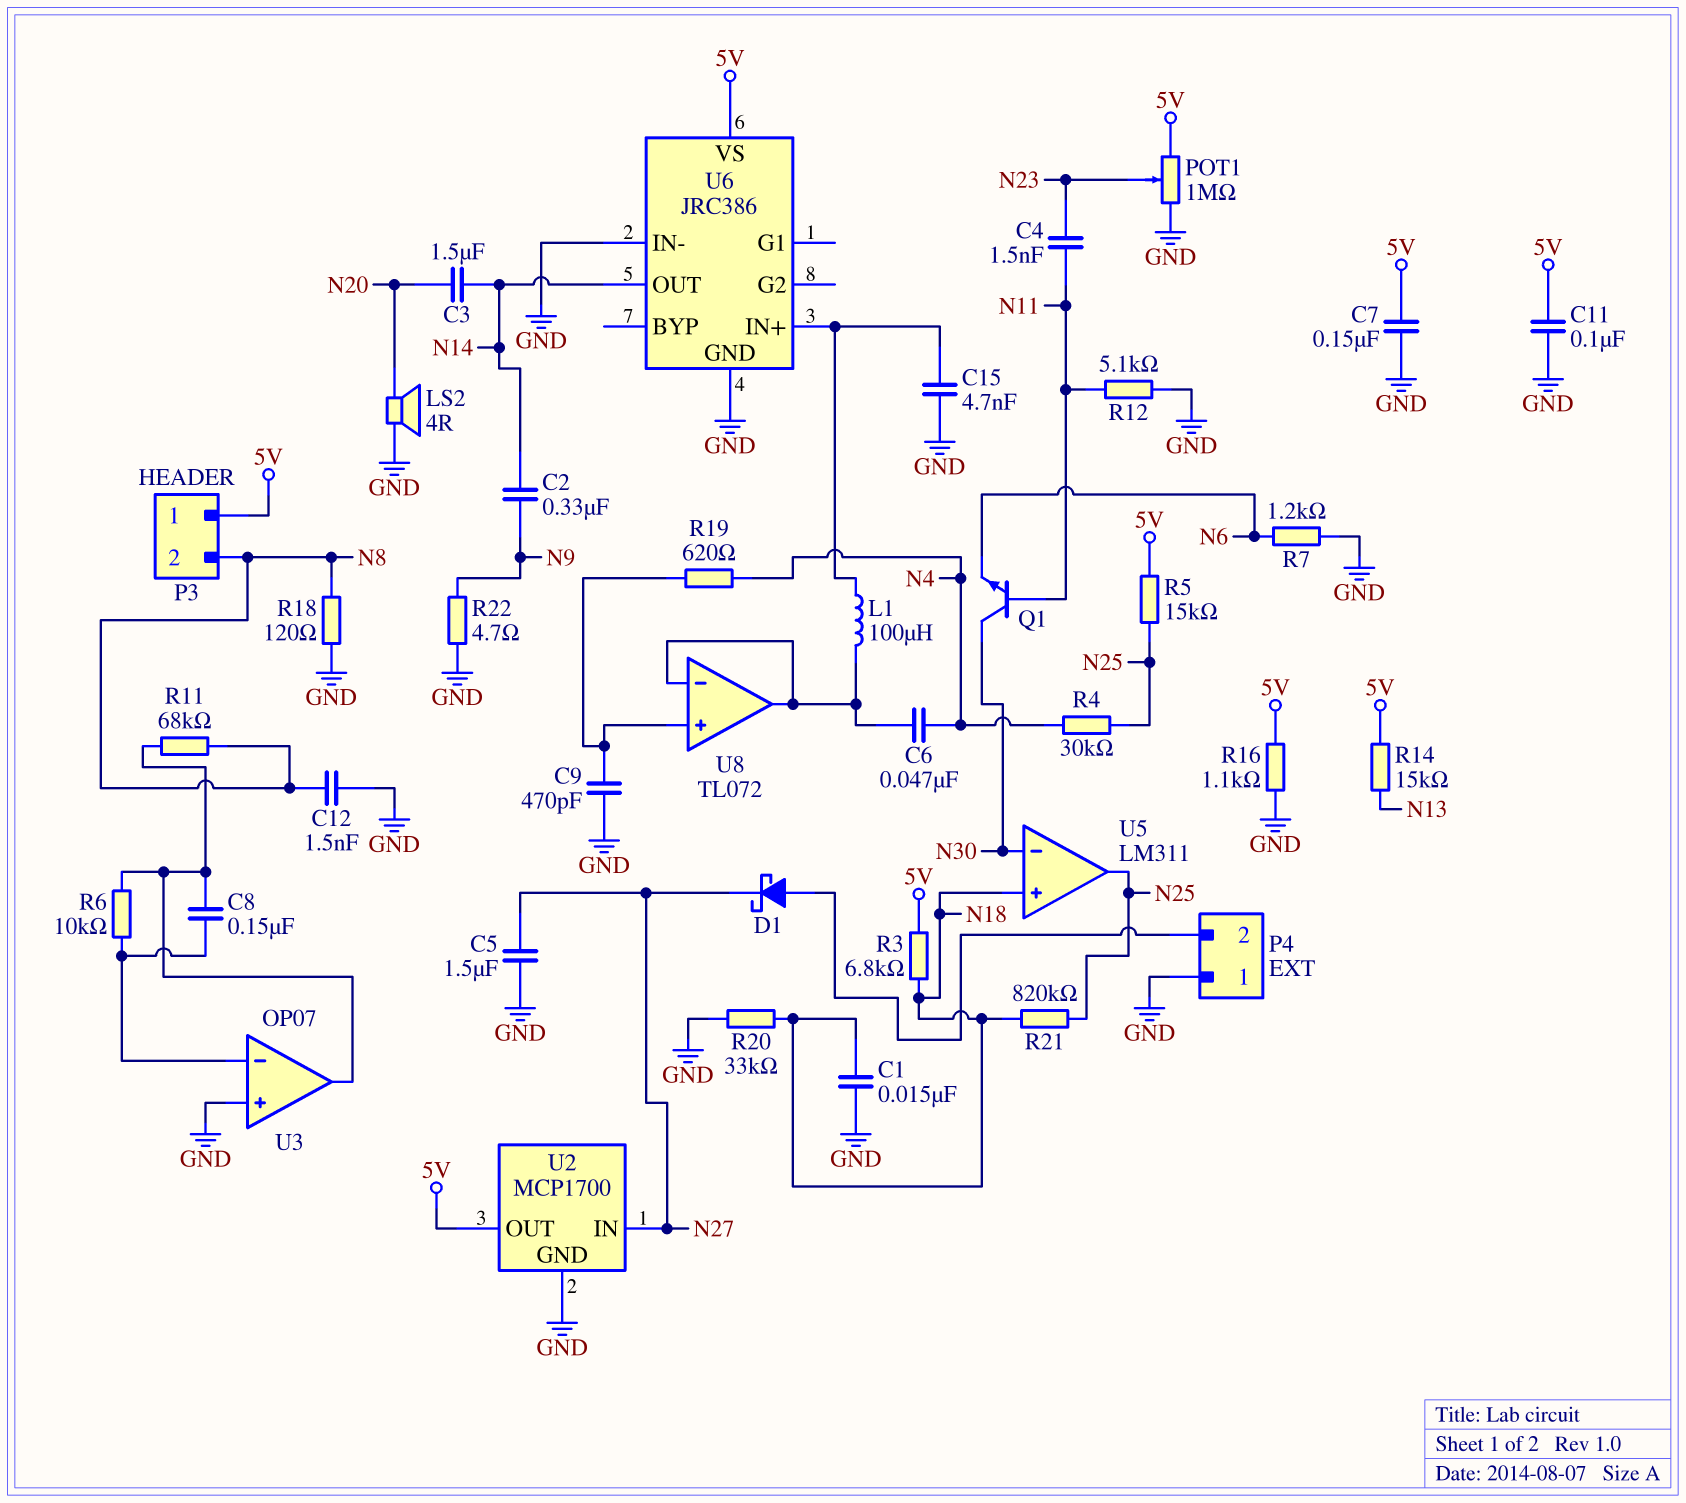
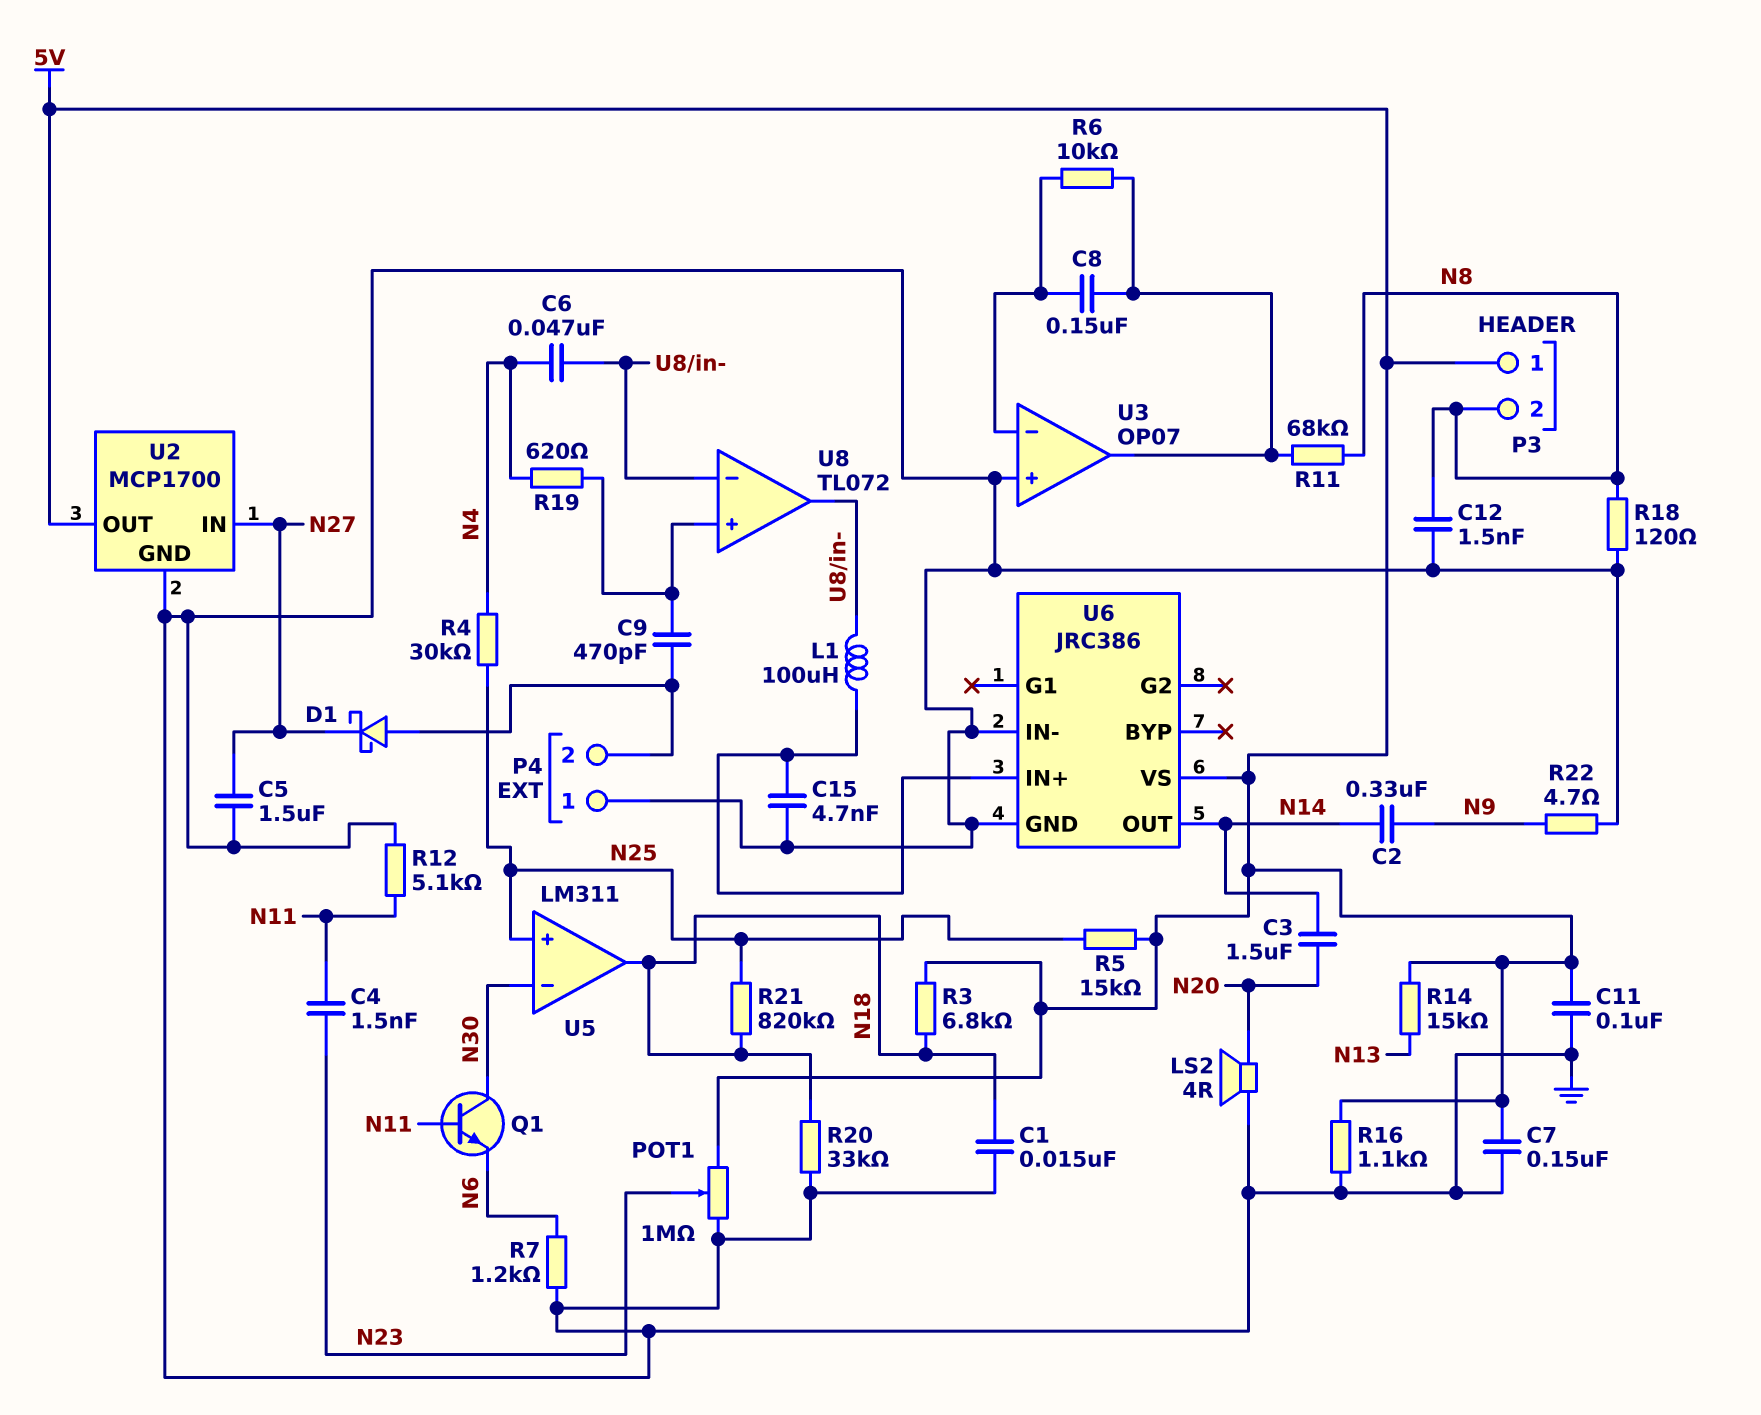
C9: 470pF (GND, U8/in+) -> 470pF (P4/2, U8/in+)
U5 pin in+: N18 -> N25
U5 pin out: N25 -> N18

